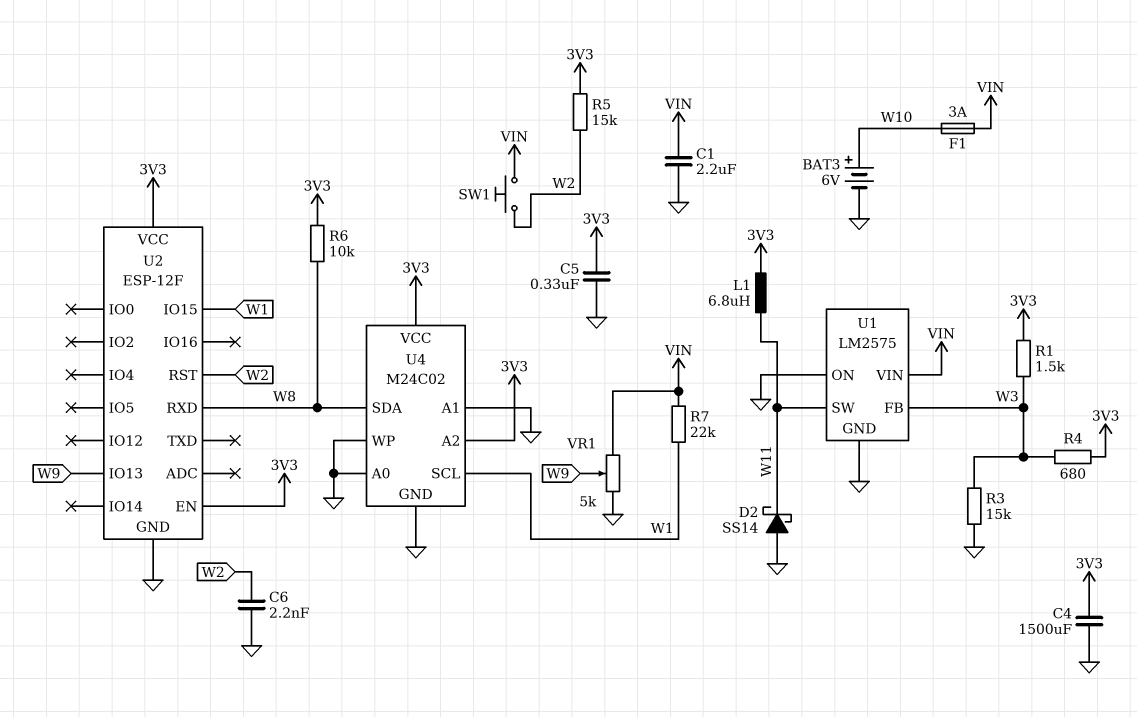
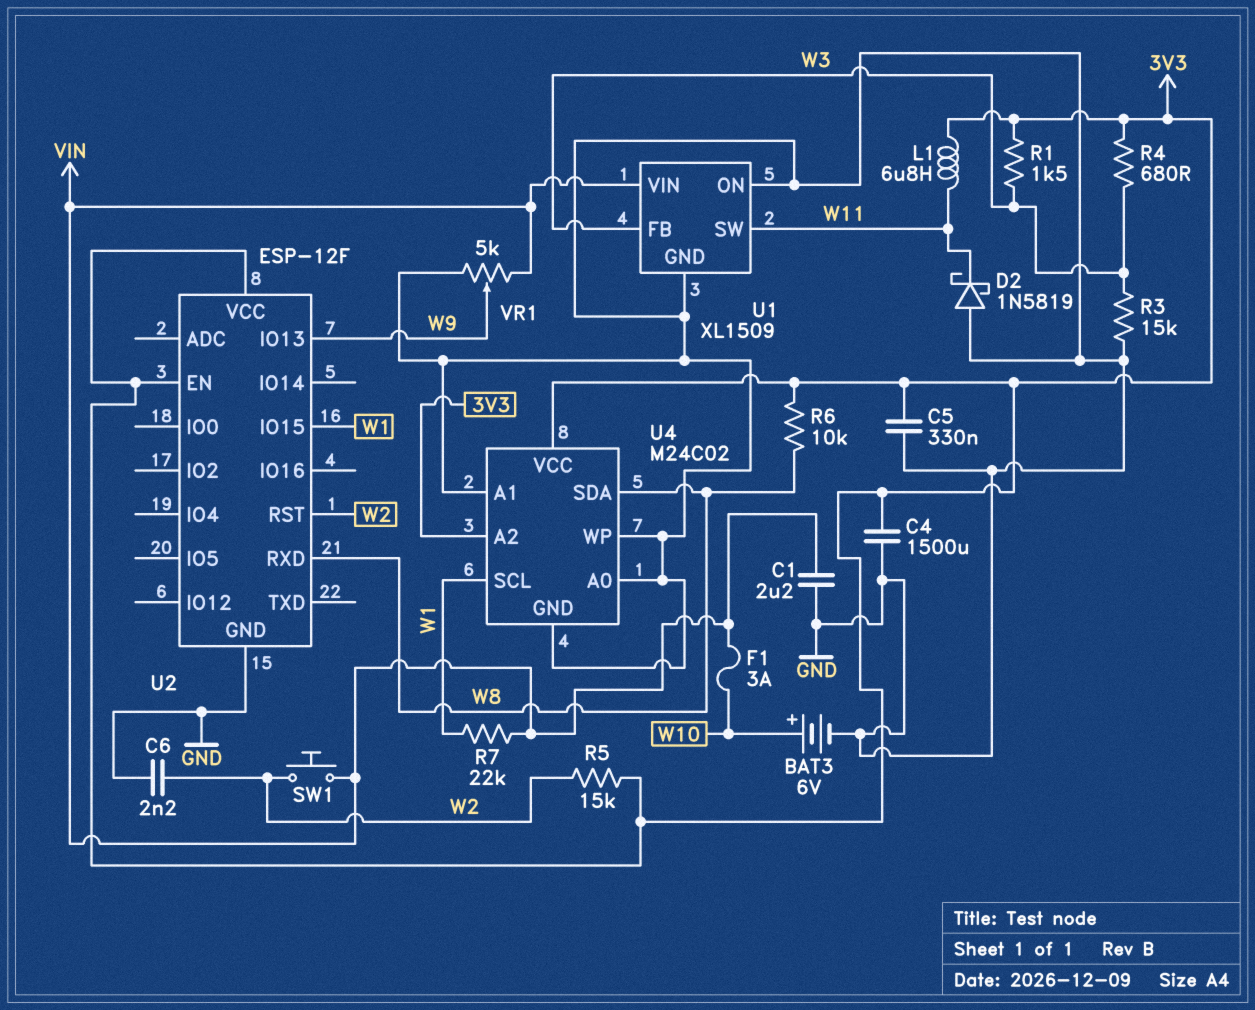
D2: schottky SS14 (A GND, K W11) -> schottky 1N5819 (A GND, K W11)
U1: LM2575 -> XL1509

